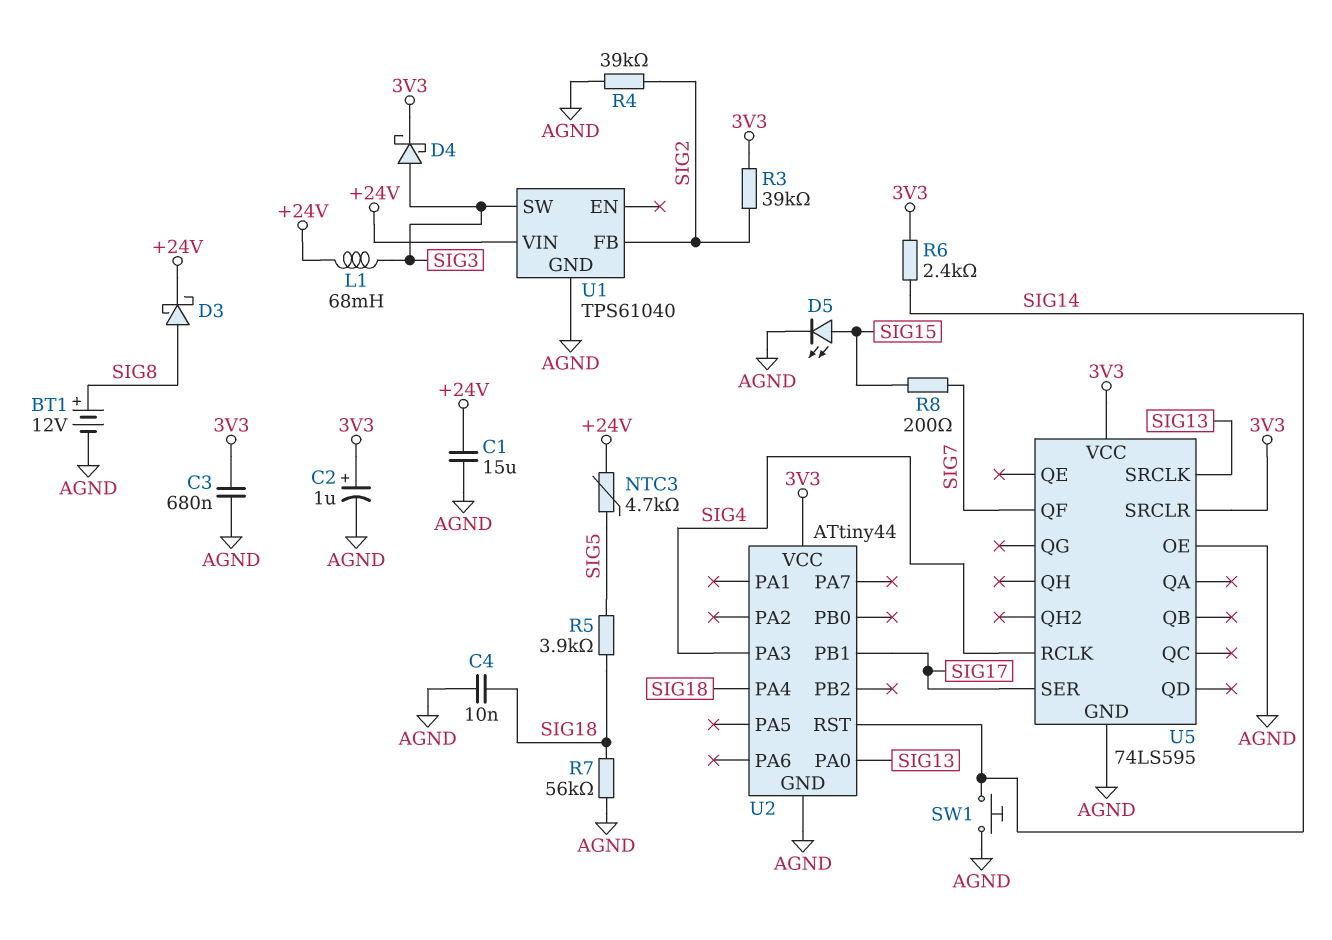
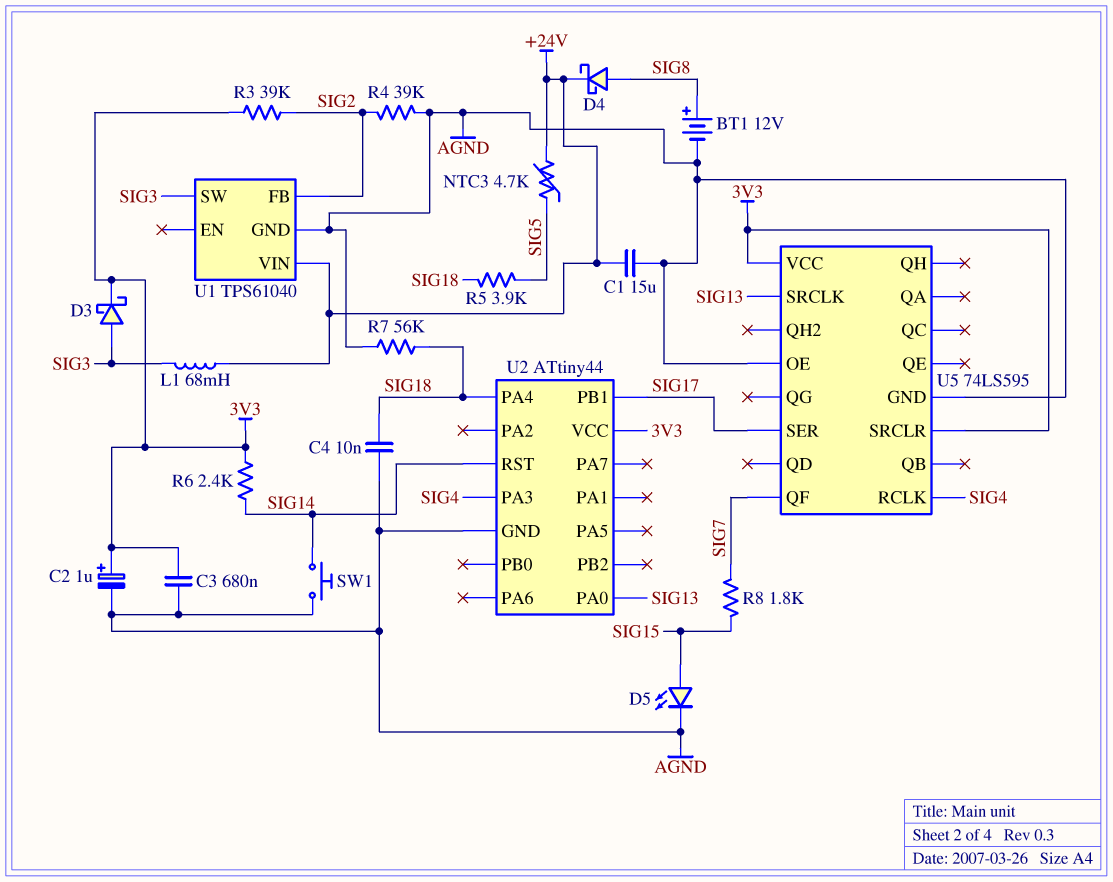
D3: schottky (A SIG8, K +24V) -> schottky (A SIG3, K 3V3)
D4: schottky (A SIG3, K 3V3) -> schottky (A SIG8, K +24V)
R8: 200 (SIG7, SIG15) -> 1.8k (SIG7, SIG15)

